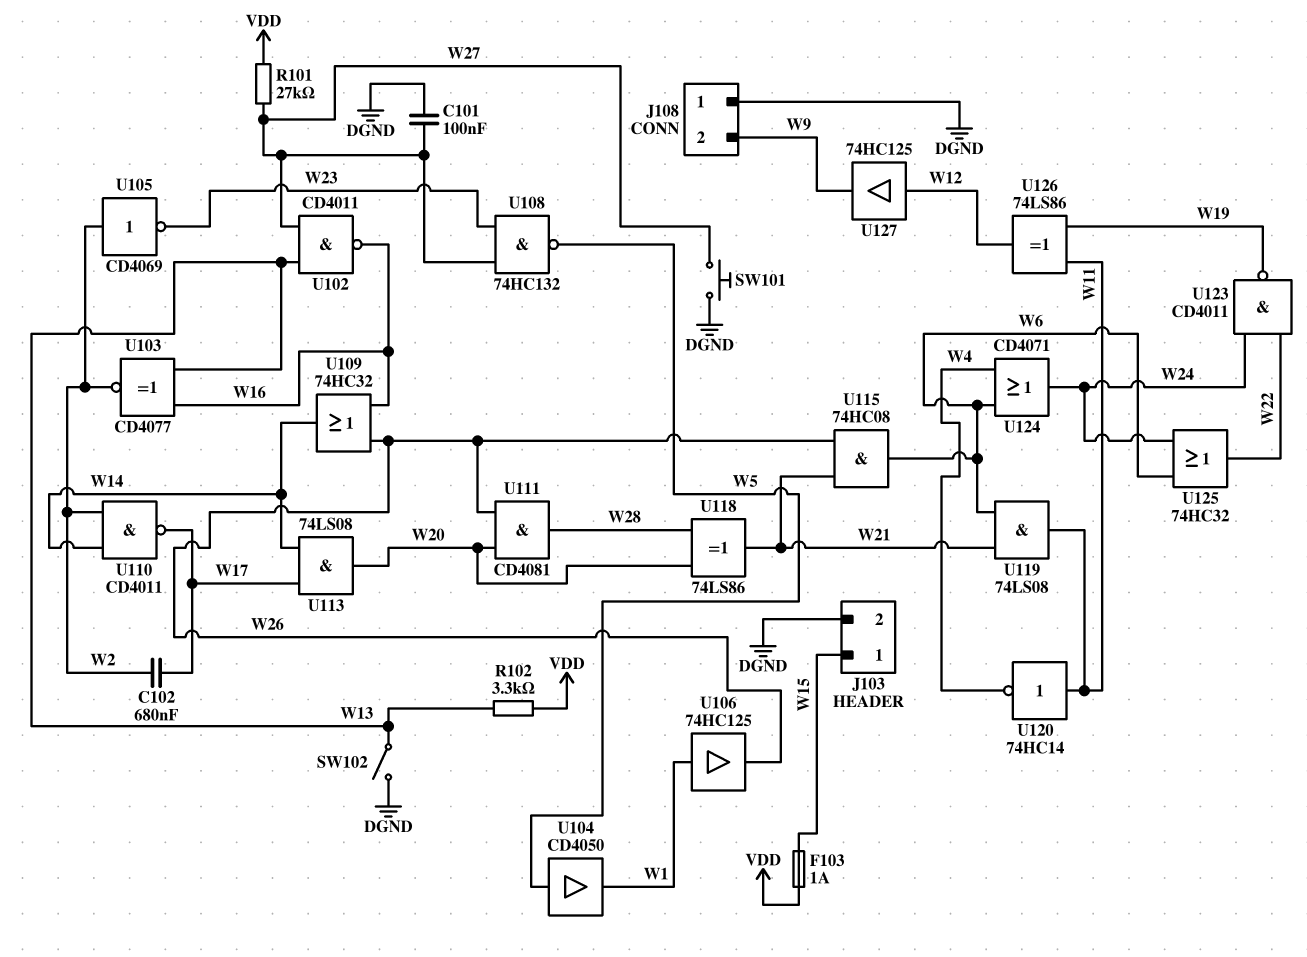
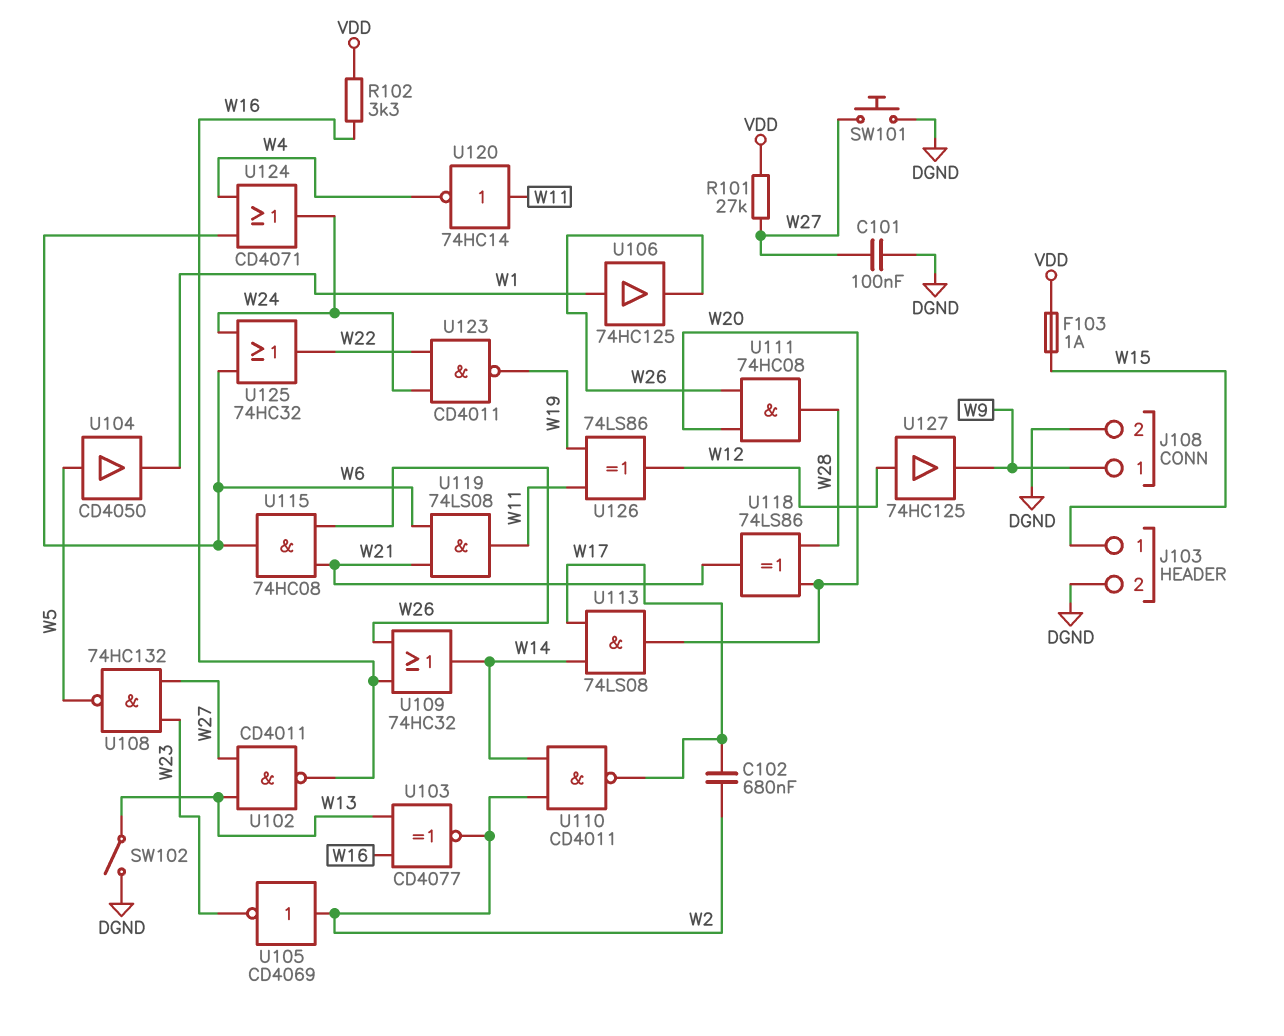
J108 pin 1: DGND -> W9
J108 pin 2: W9 -> DGND
R102: 3.3k (VDD, W13) -> 3.3k (VDD, W16)
U111: AND CD4081 (in W20, in W26, out W28) -> AND 74HC08 (in W20, in W26, out W28)

